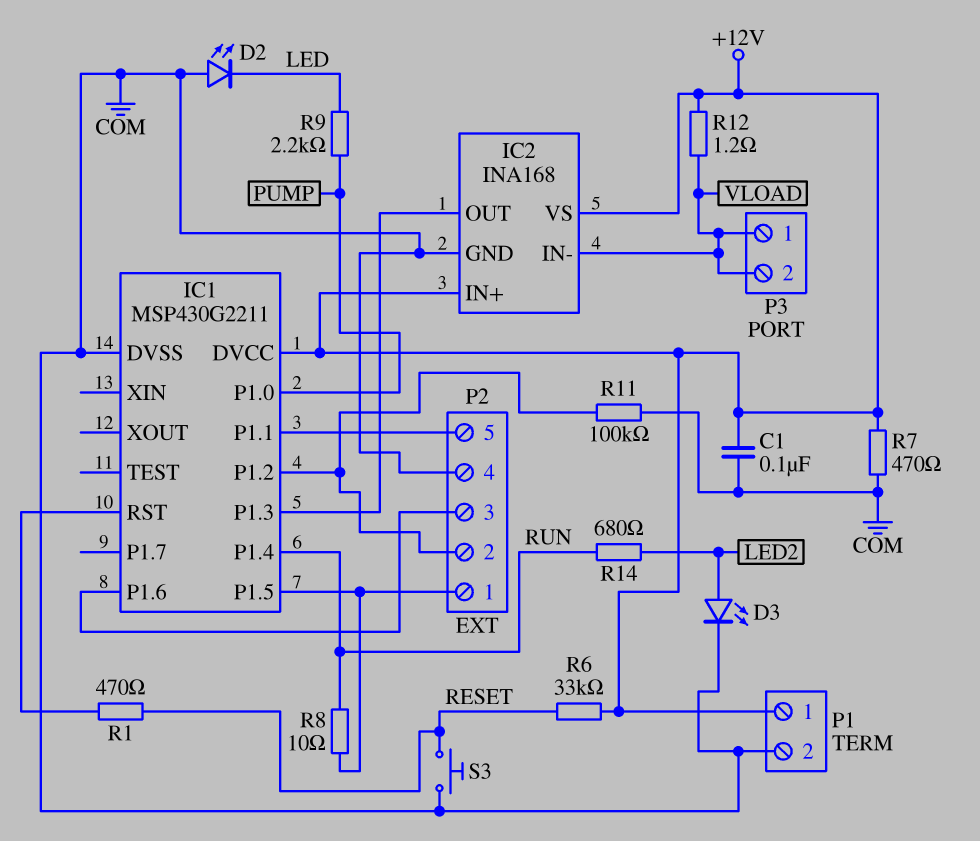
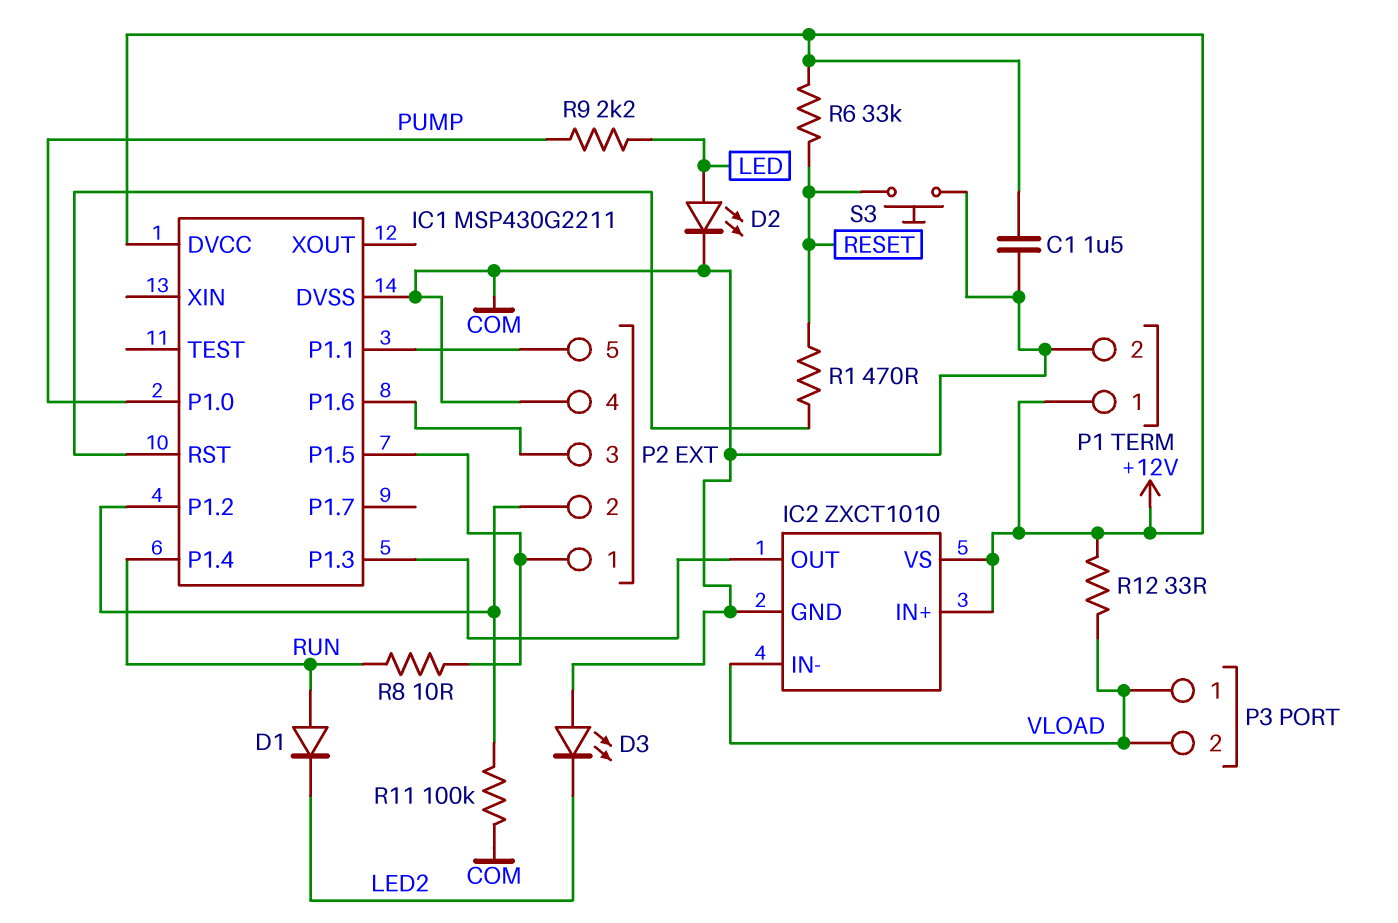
C1: 100nF (+12V, COM) -> 1.5uF (+12V, COM)
D1: none -> diode (A RUN, K LED2)
D2: LED (A COM, K LED) -> LED (A LED, K COM)
D3: LED (A LED2, K COM) -> LED (A COM, K LED2)
IC2: INA168 -> ZXCT1010
R7: 470 (+12V, COM) -> none
R12: 1.2 (+12V, VLOAD) -> 33 (+12V, VLOAD)
R14: 680 (LED2, RUN) -> none

